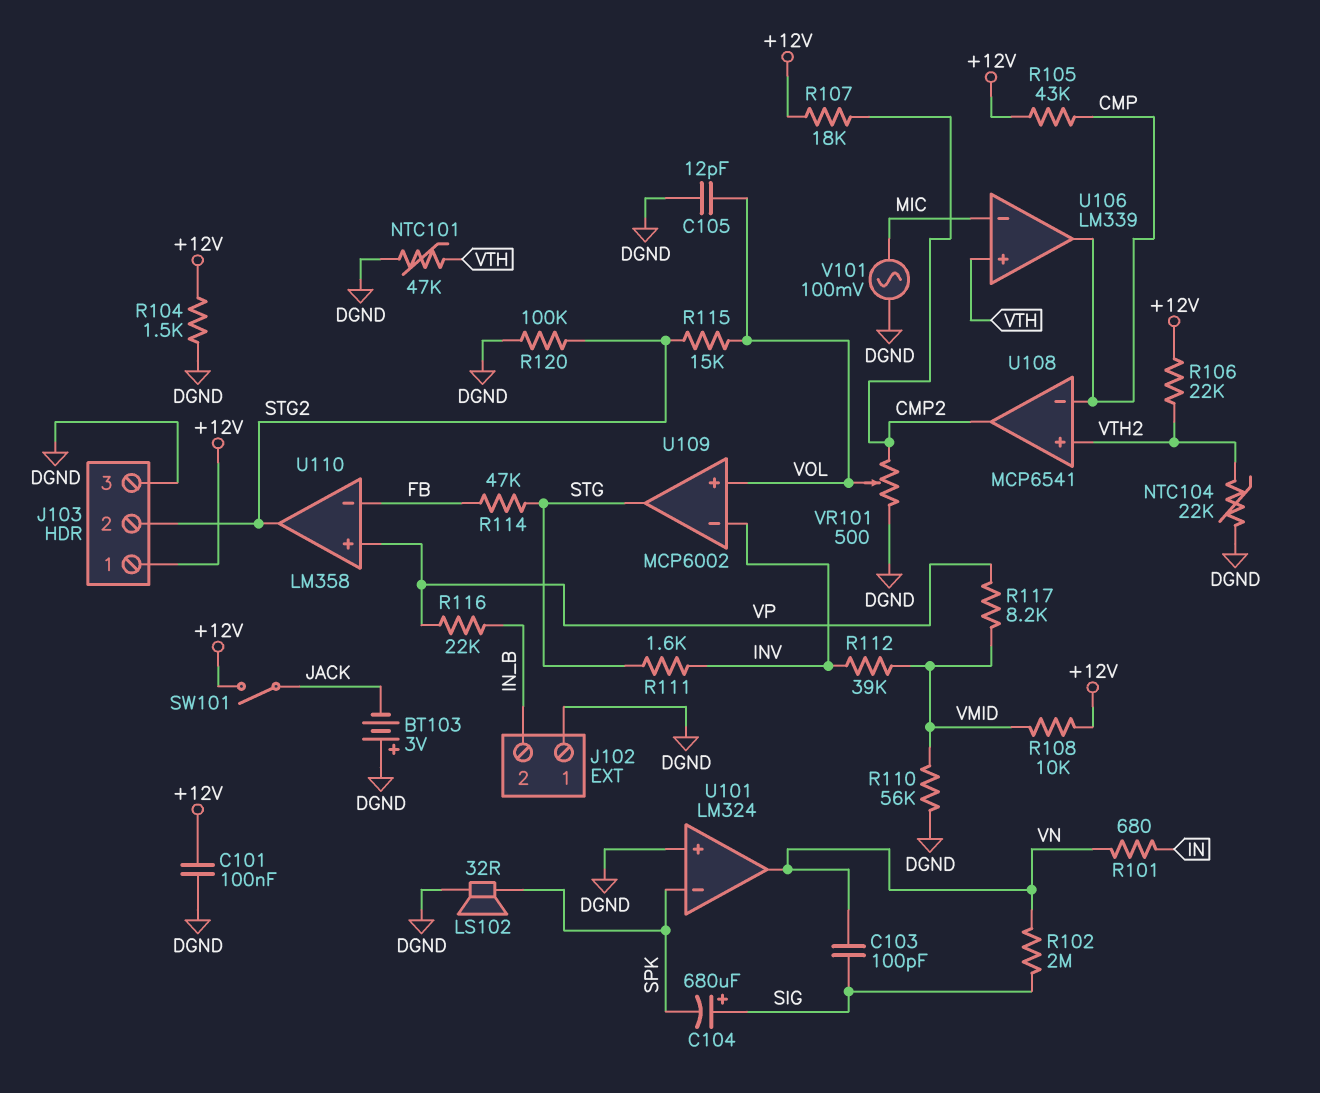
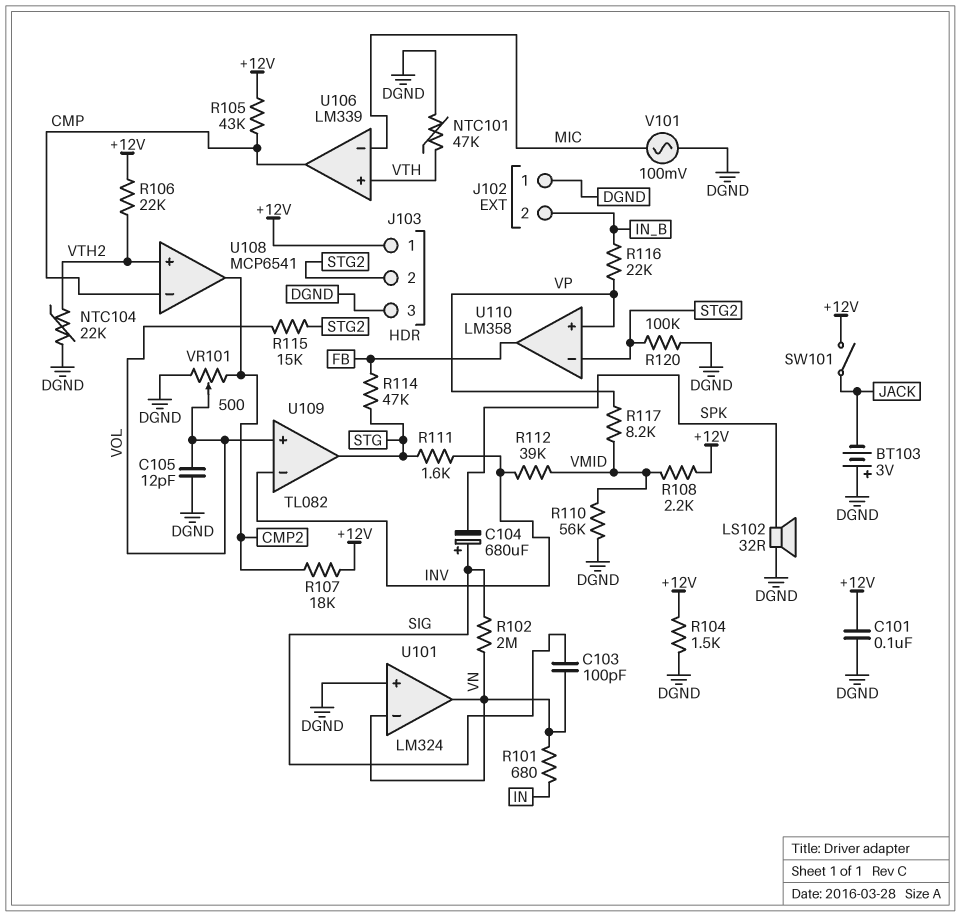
R108: 10k (+12V, VMID) -> 2.2k (+12V, VMID)
U101 pin in-: SPK -> VN
U109: MCP6002 -> TL082
U110 pin in-: FB -> STG2
U110 pin out: STG2 -> FB

